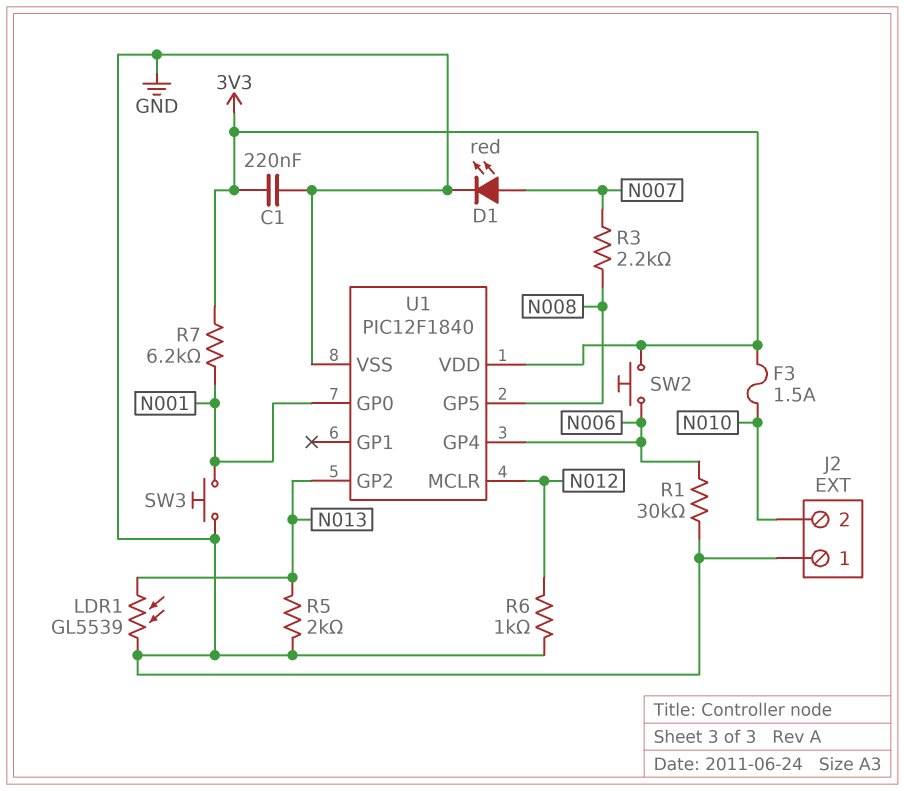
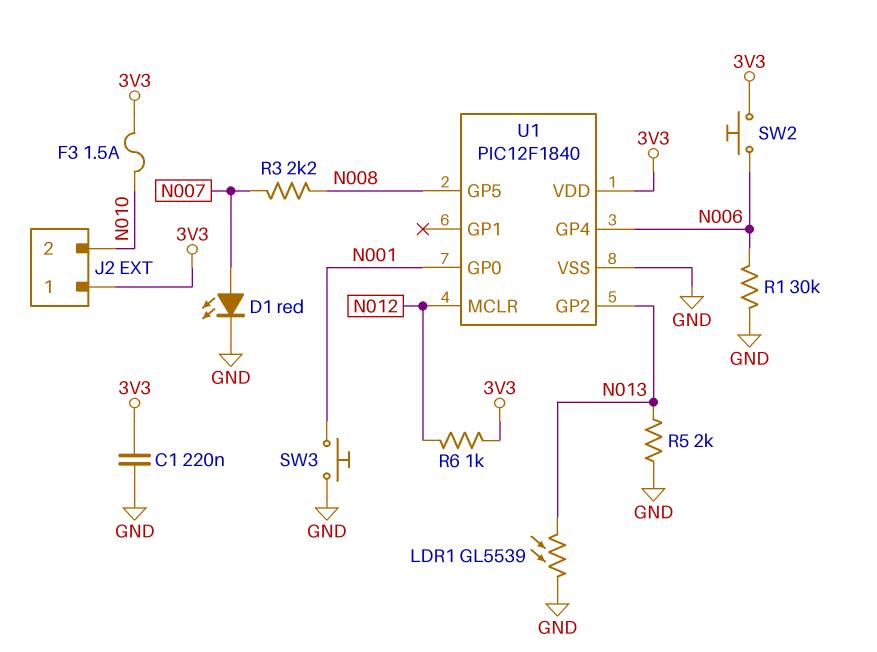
J2 pin 1: GND -> 3V3
R6: 1k (GND, N012) -> 1k (3V3, N012)
R7: 6.2k (3V3, N001) -> none

